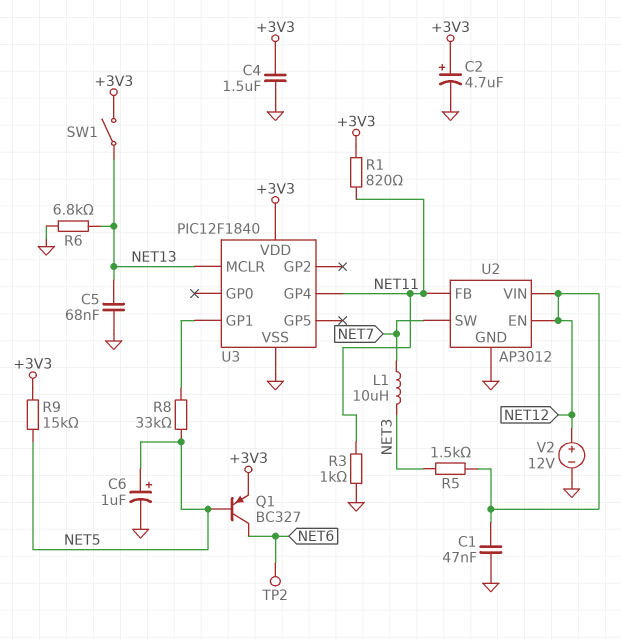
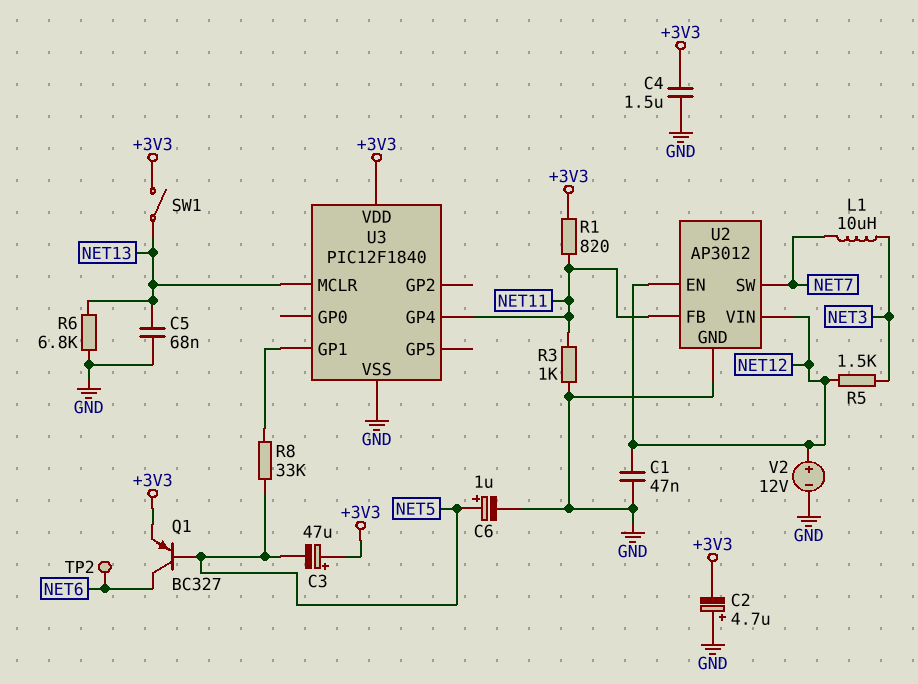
C2: 4.7uF (plus +3V3, minus GND) -> 4.7uF (plus GND, minus +3V3)
C3: none -> 47uF (plus +3V3, minus NET5)
R9: 15k (+3V3, NET5) -> none

